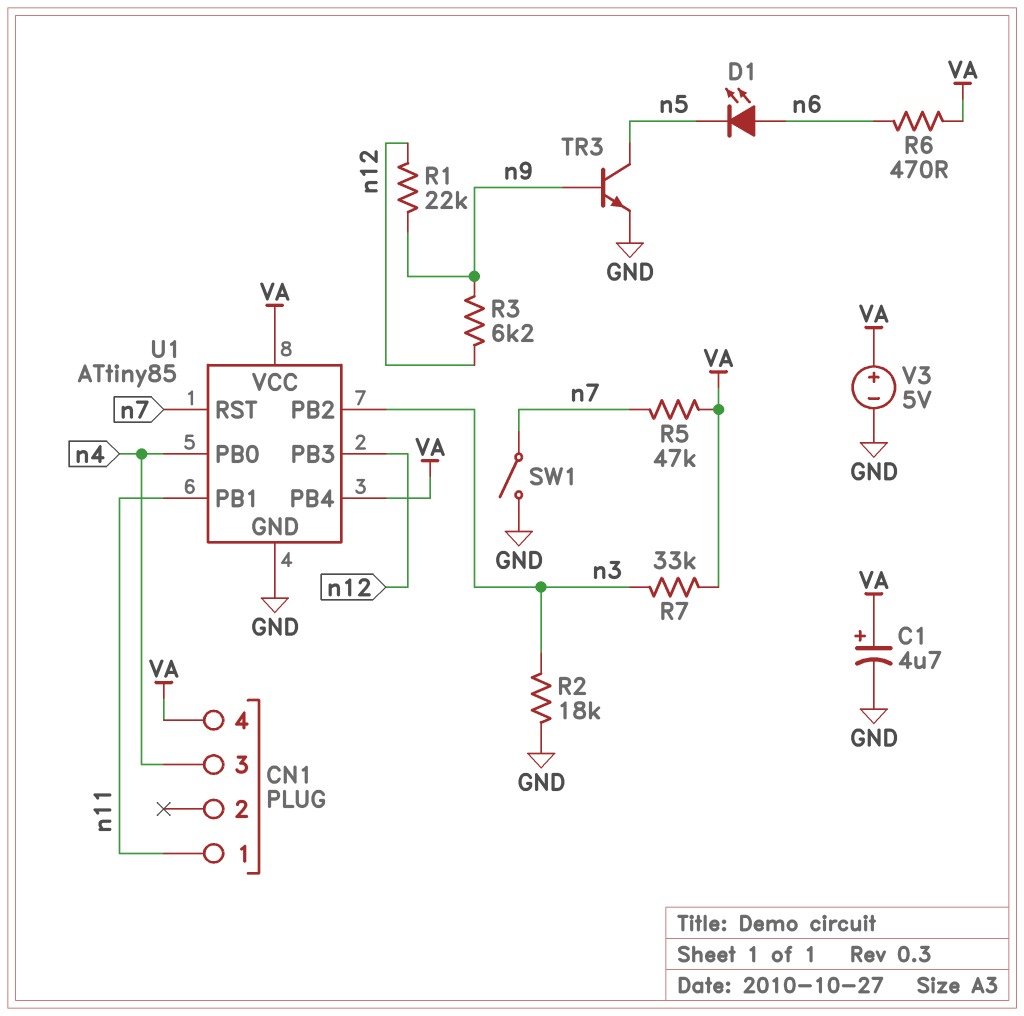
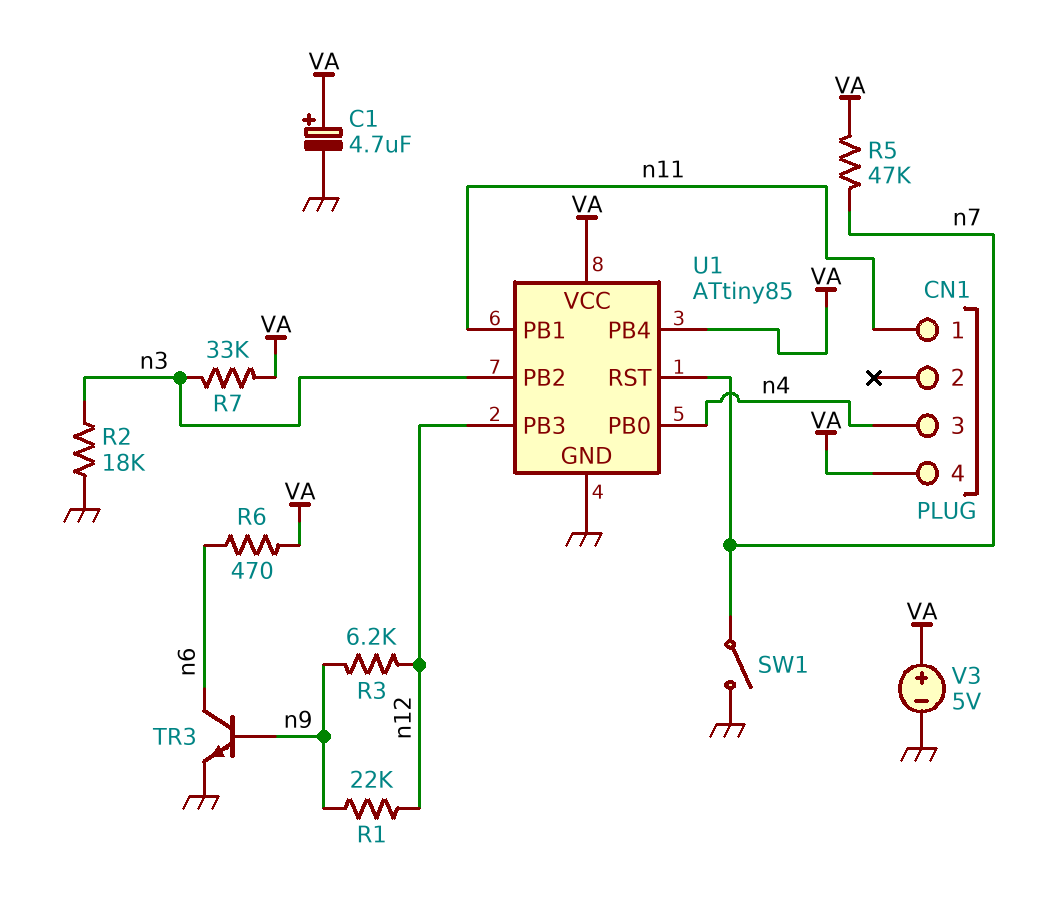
D1: LED (A n6, K n5) -> none
TR3: NPN (B n9, C n5, E GND) -> NPN (B n9, C n6, E GND)

